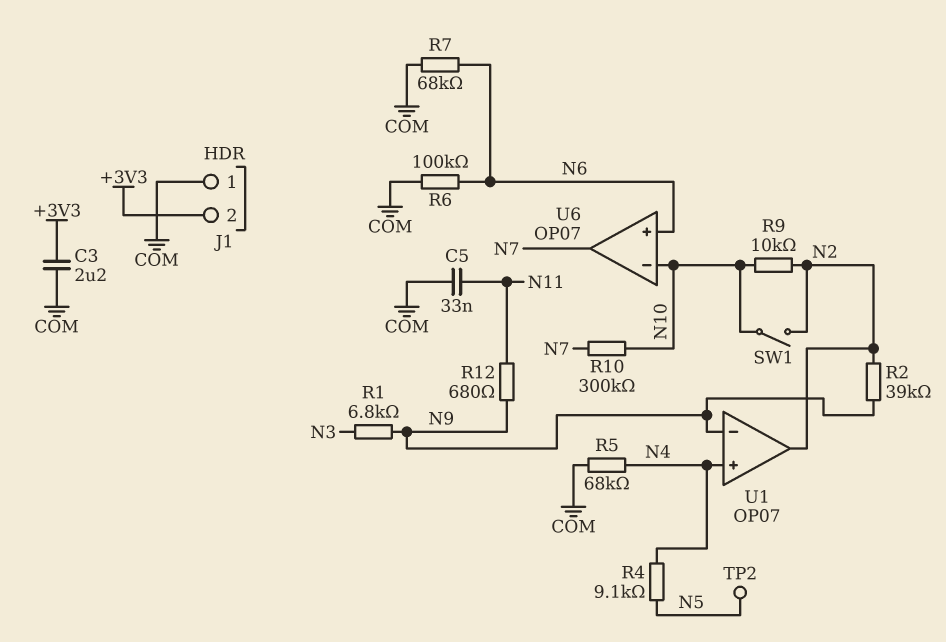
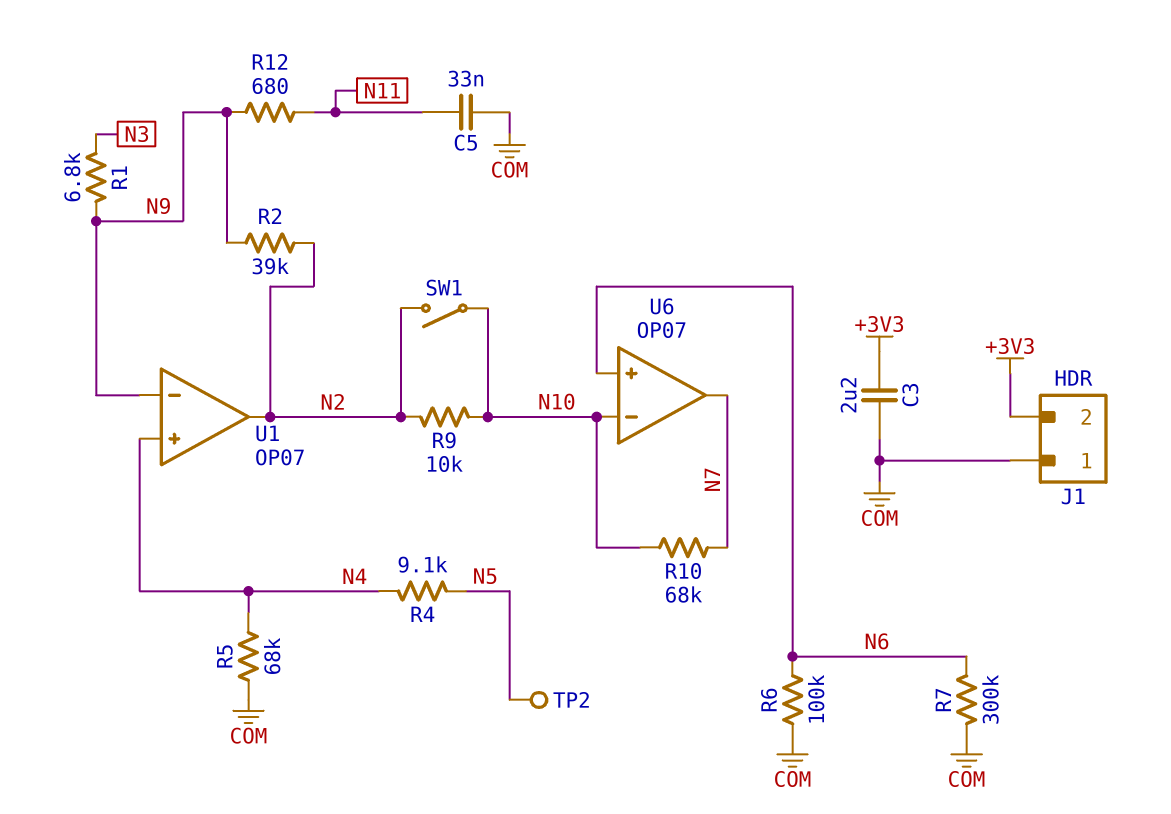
R7: 68k (COM, N6) -> 300k (COM, N6)
R10: 300k (N7, N10) -> 68k (N7, N10)

